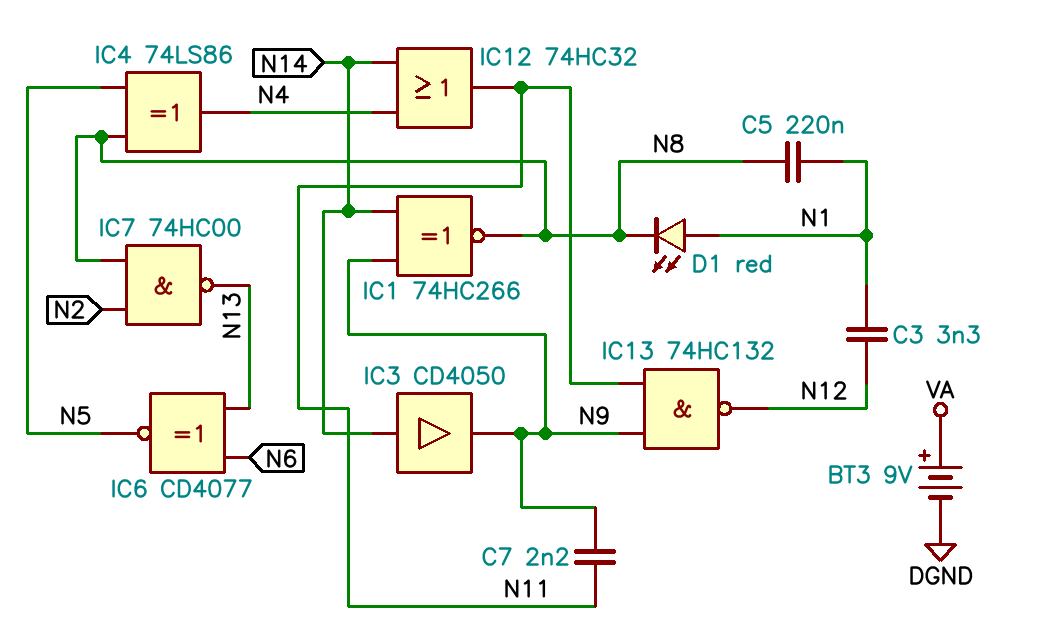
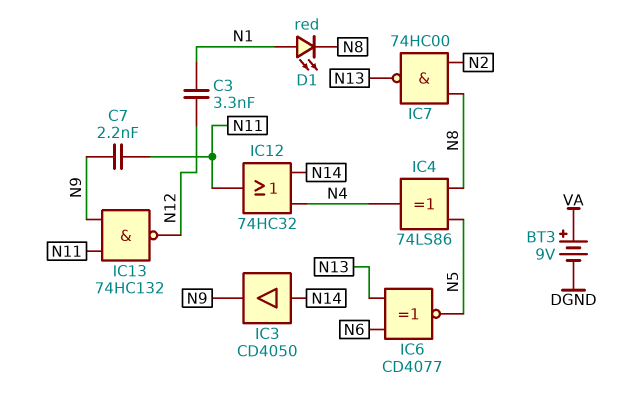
C5: 220nF (N1, N8) -> none
IC1: XNOR 74HC266 (in N9, in N14, out N8) -> none

